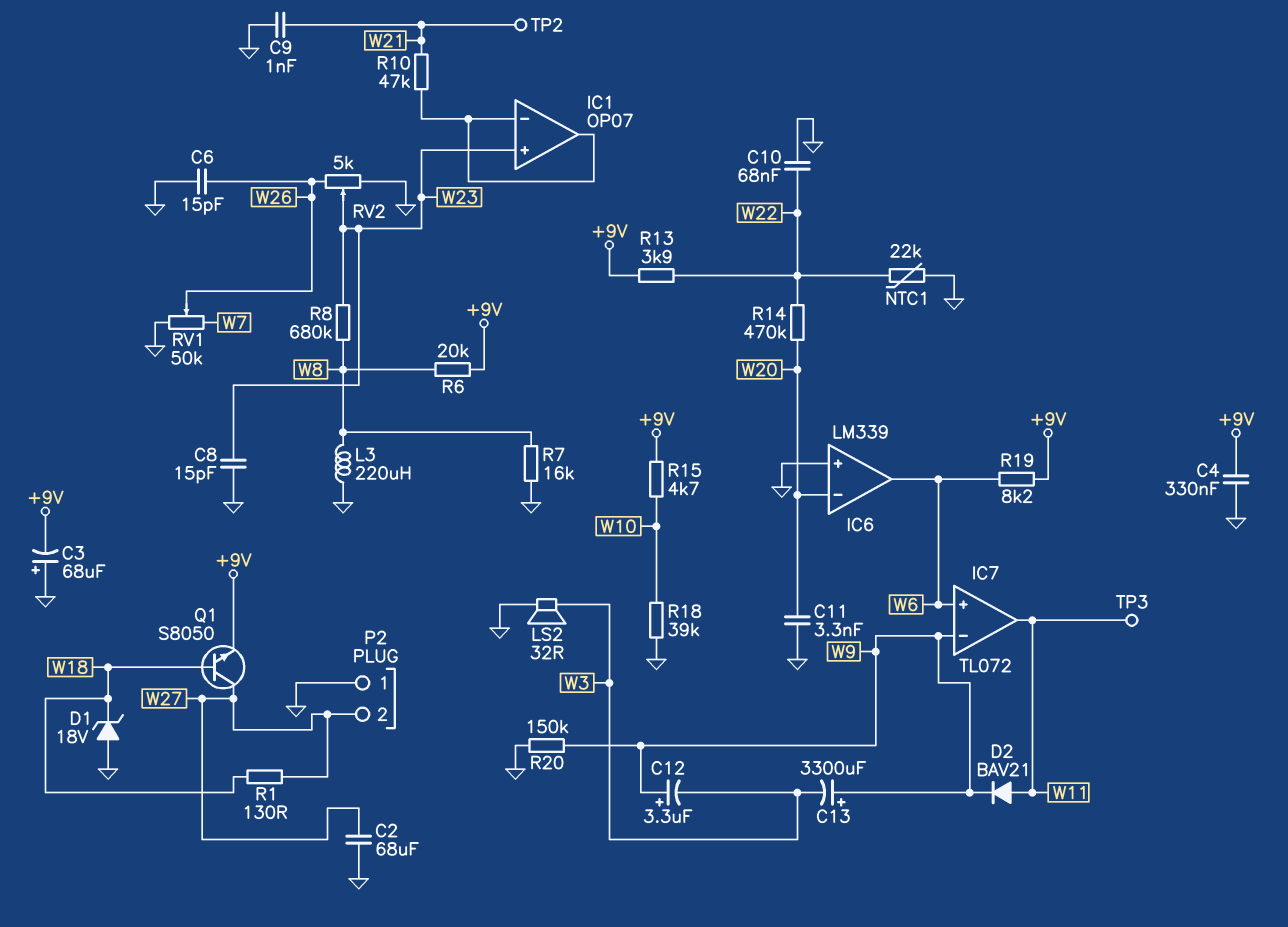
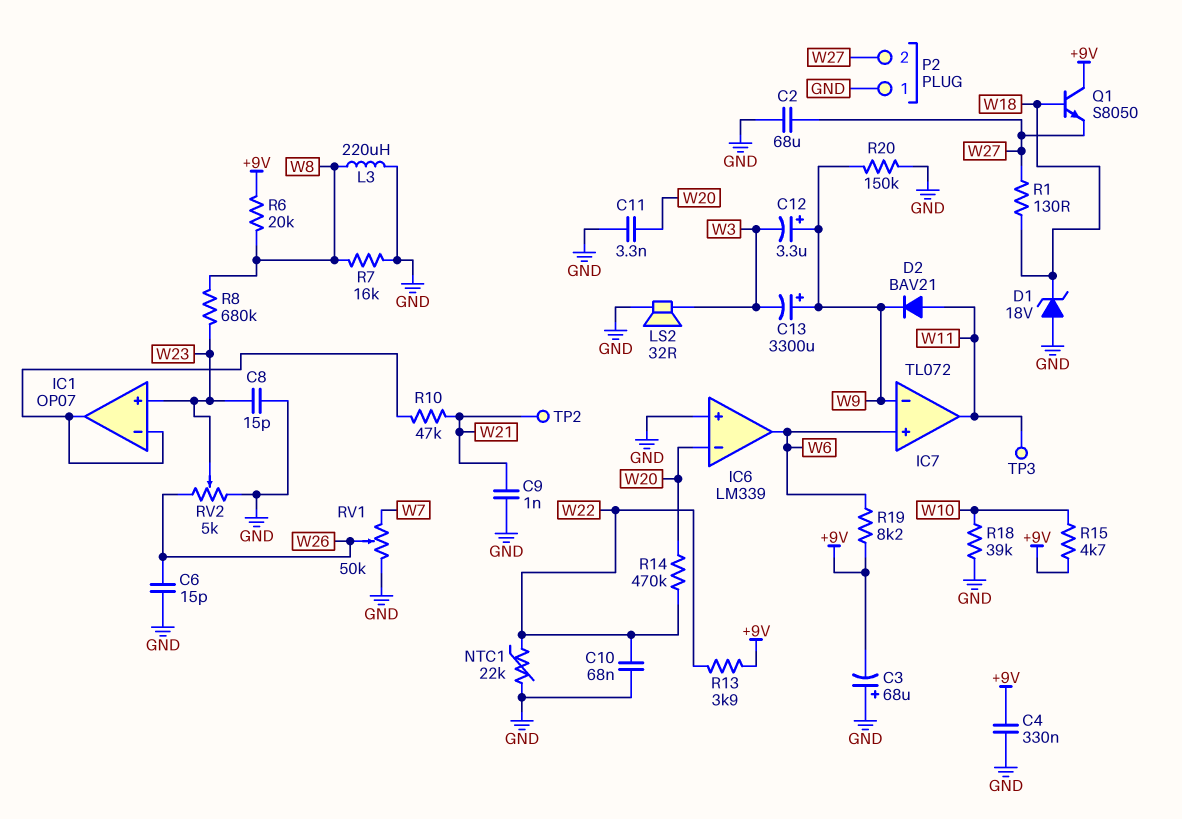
Q1: NPN S8050 (B W18, C W27, E +9V) -> NPN S8050 (B W18, C +9V, E W27)

